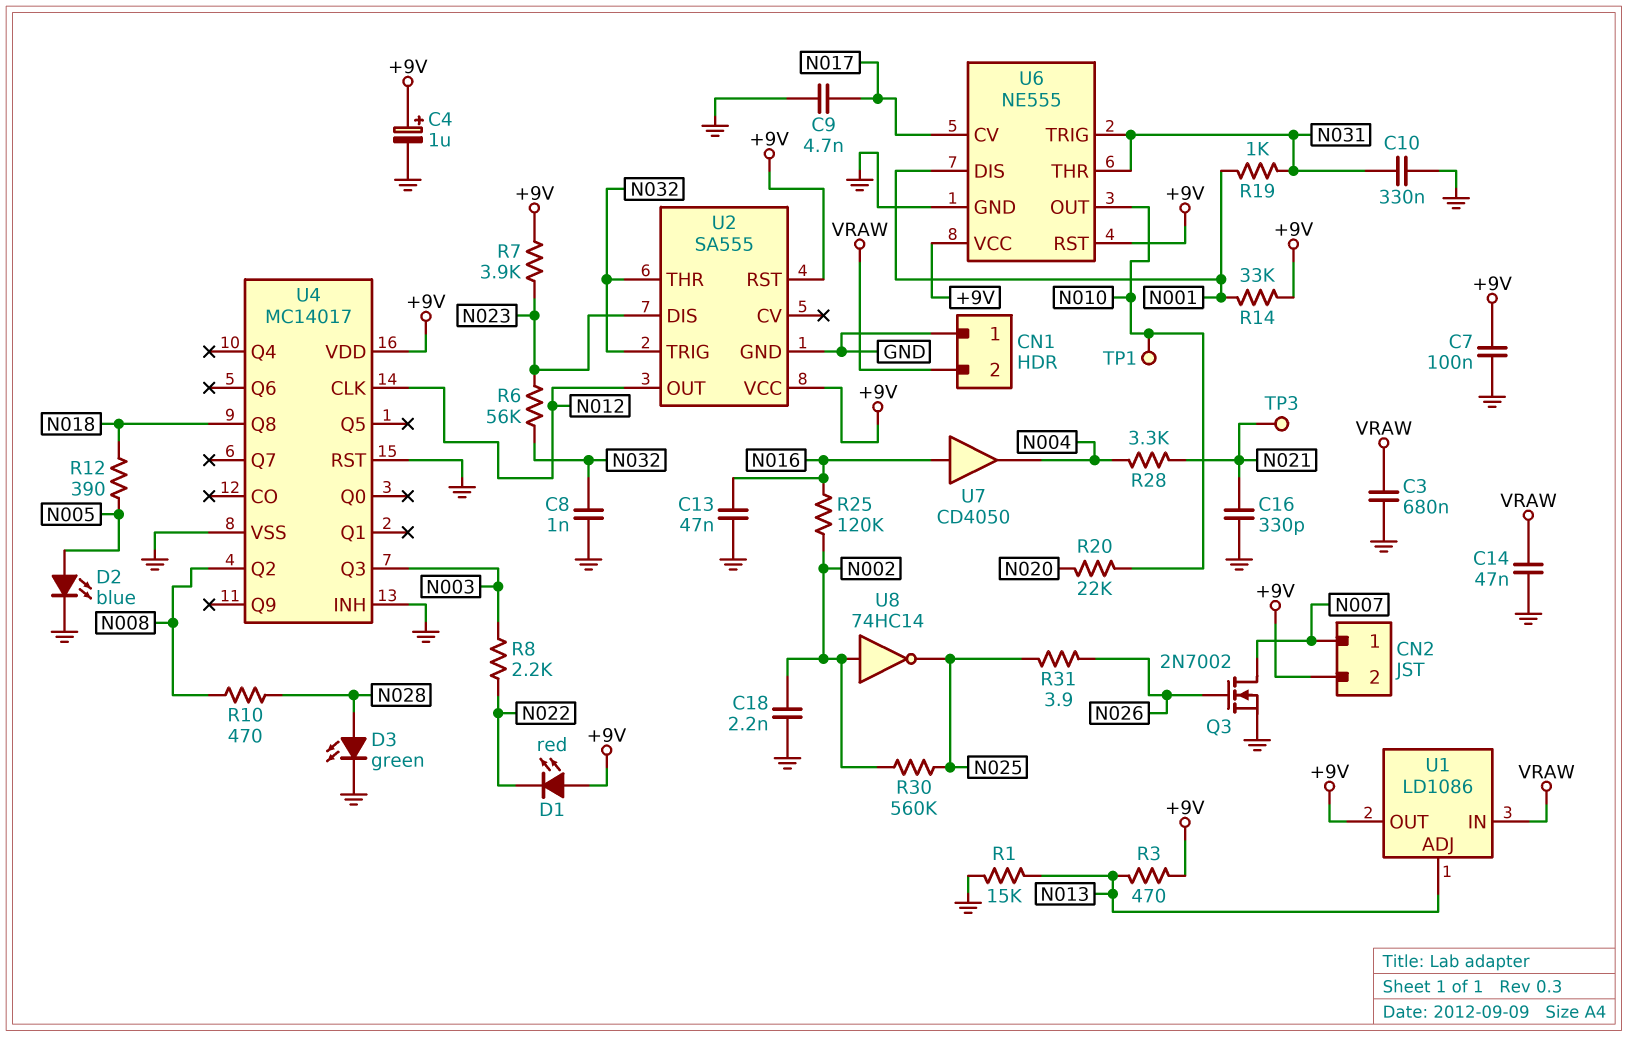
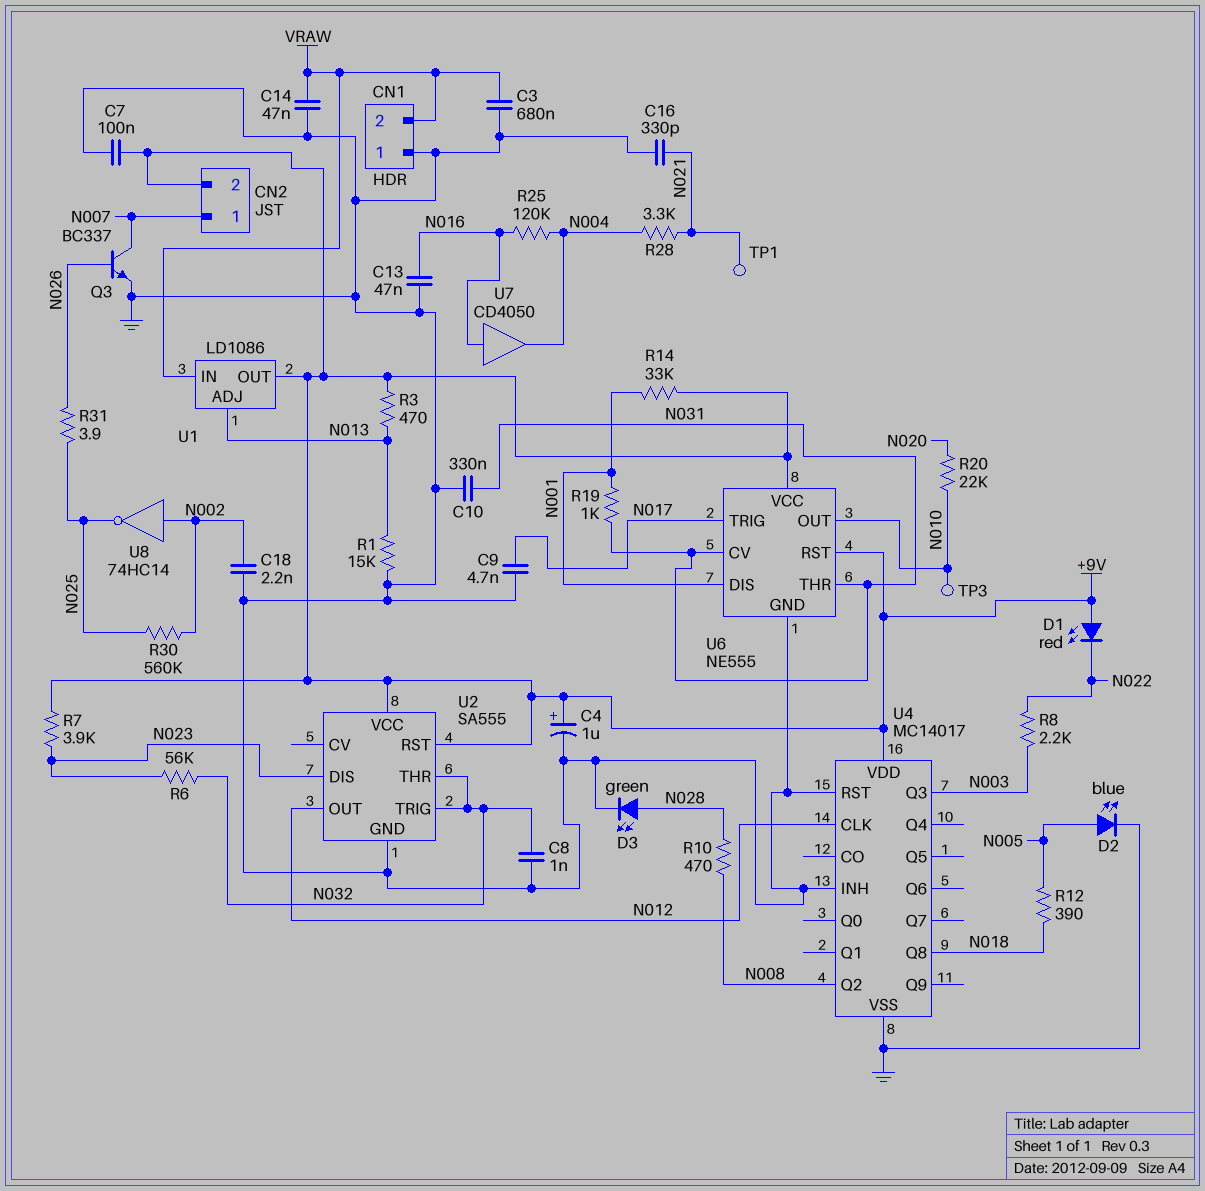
Q3: NMOS 2N7002 (G N026, D N007, S GND) -> NPN BC337 (B N026, C N007, E GND)
R25: 120k (N002, N016) -> 120k (N004, N016)
TP1: test point (N010) -> test point (N021)
TP3: test point (N021) -> test point (N010)
U6 pin CV: N017 -> N031
U6 pin TRIG: N031 -> N017

